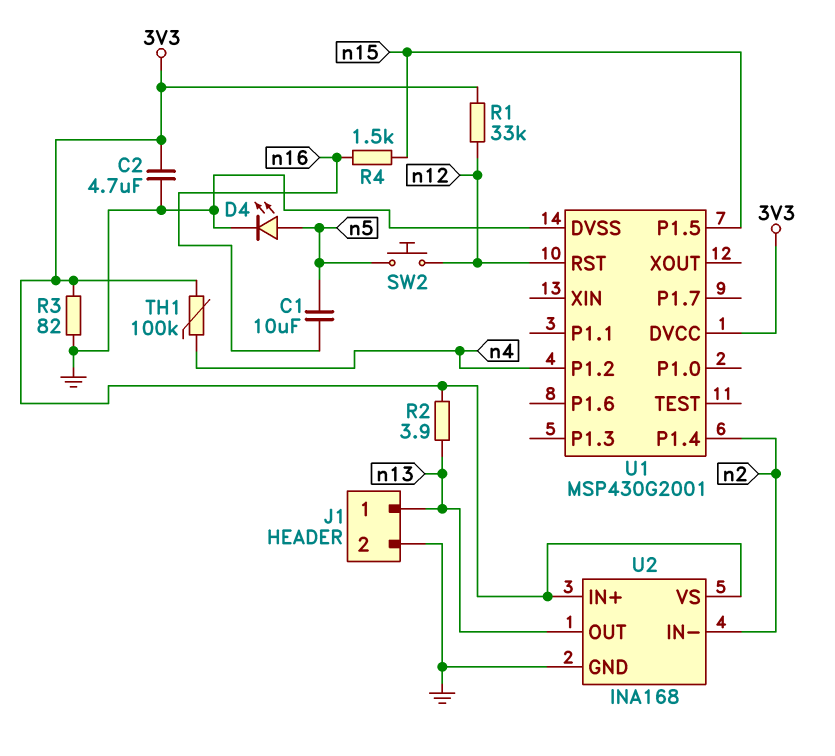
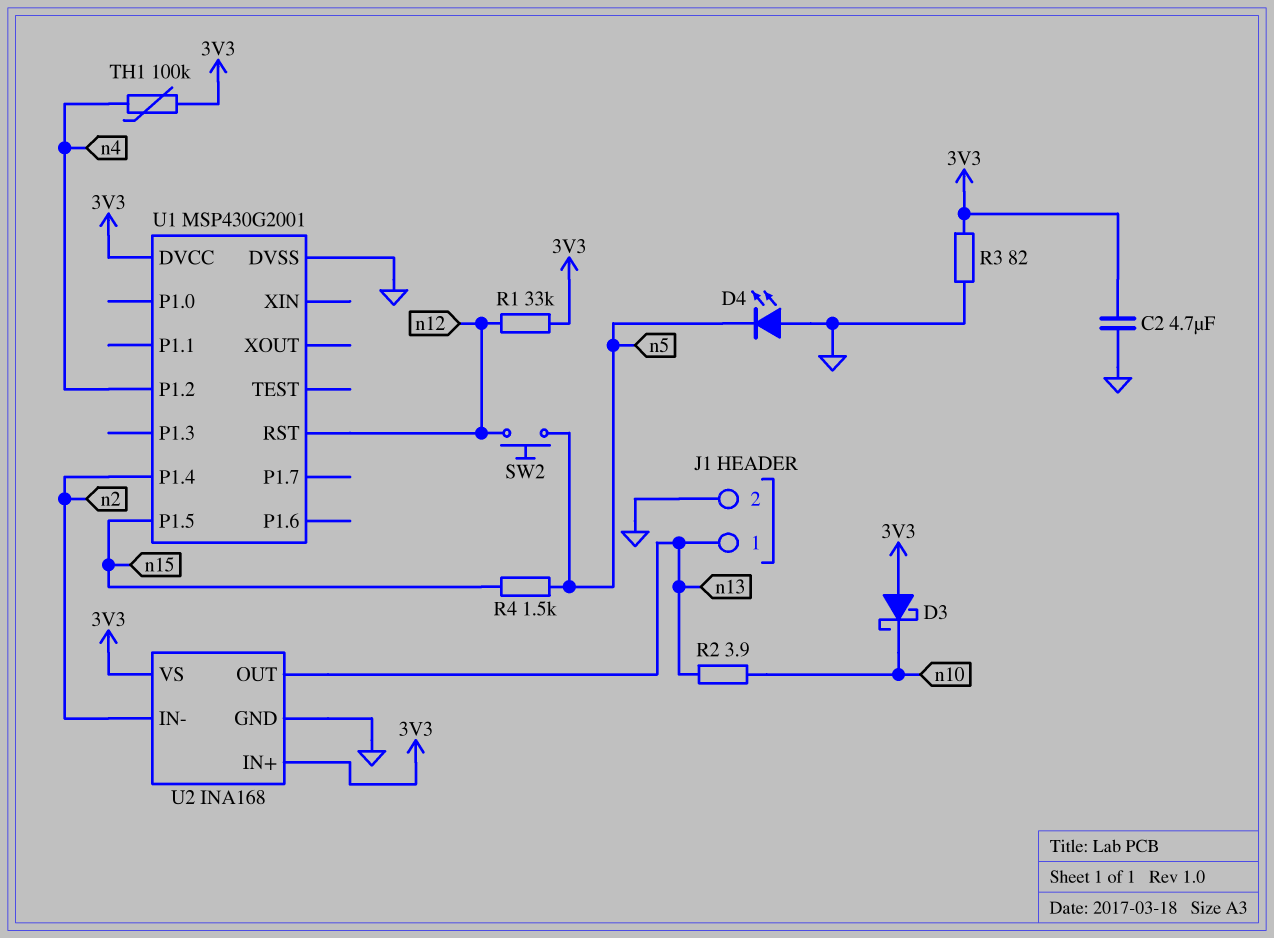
C1: 10uF (n5, n16) -> none
D3: none -> schottky (A 3V3, K n10)
D4: LED (A n5, K GND) -> LED (A GND, K n5)
R2: 3.9 (3V3, n13) -> 3.9 (n10, n13)
R4: 1.5k (n15, n16) -> 1.5k (n5, n15)

